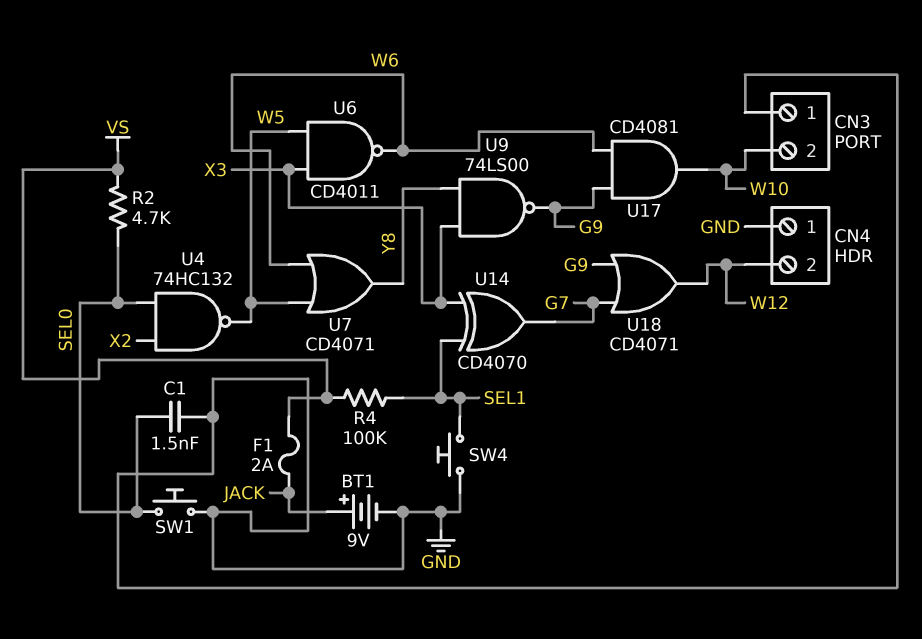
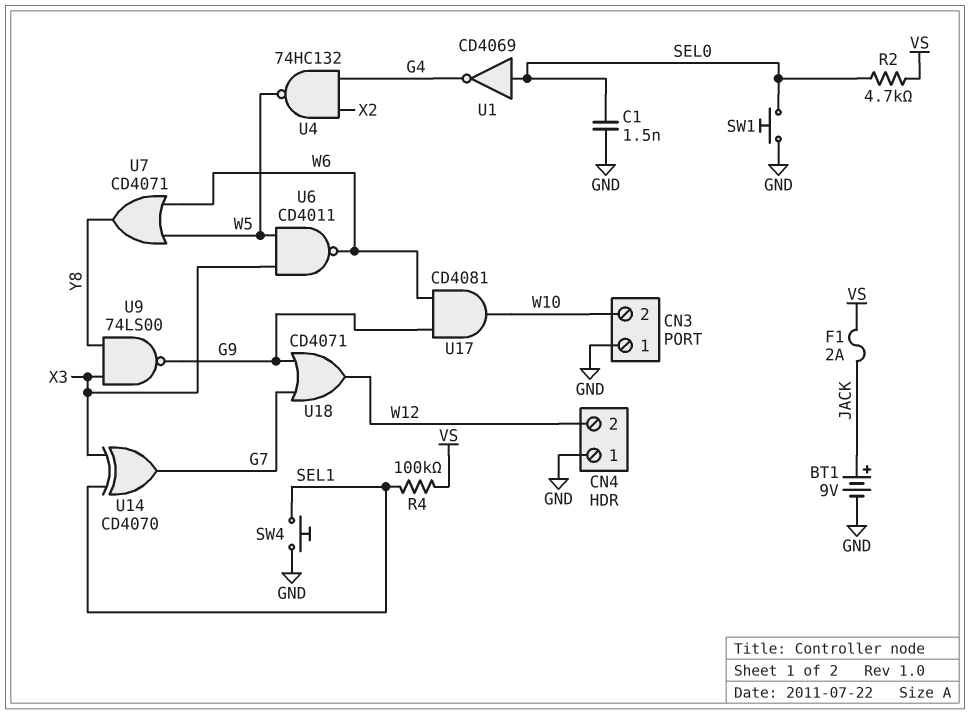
U1: none -> NOT CD4069 (in SEL0, out G4)
U4: NAND 74HC132 (in SEL0, in X2, out W5) -> NAND 74HC132 (in G4, in X2, out W5)

